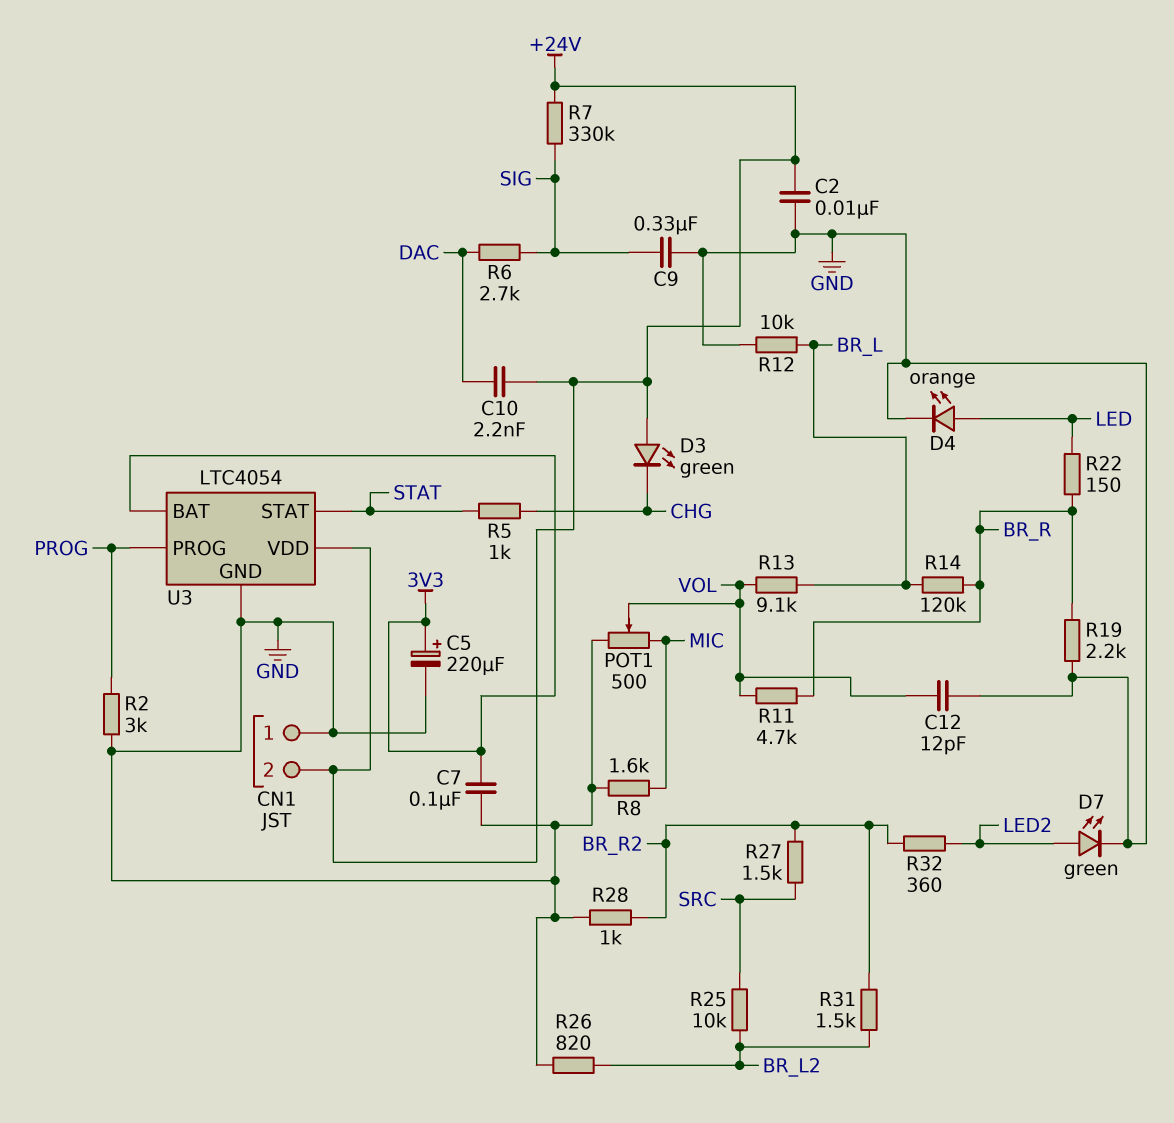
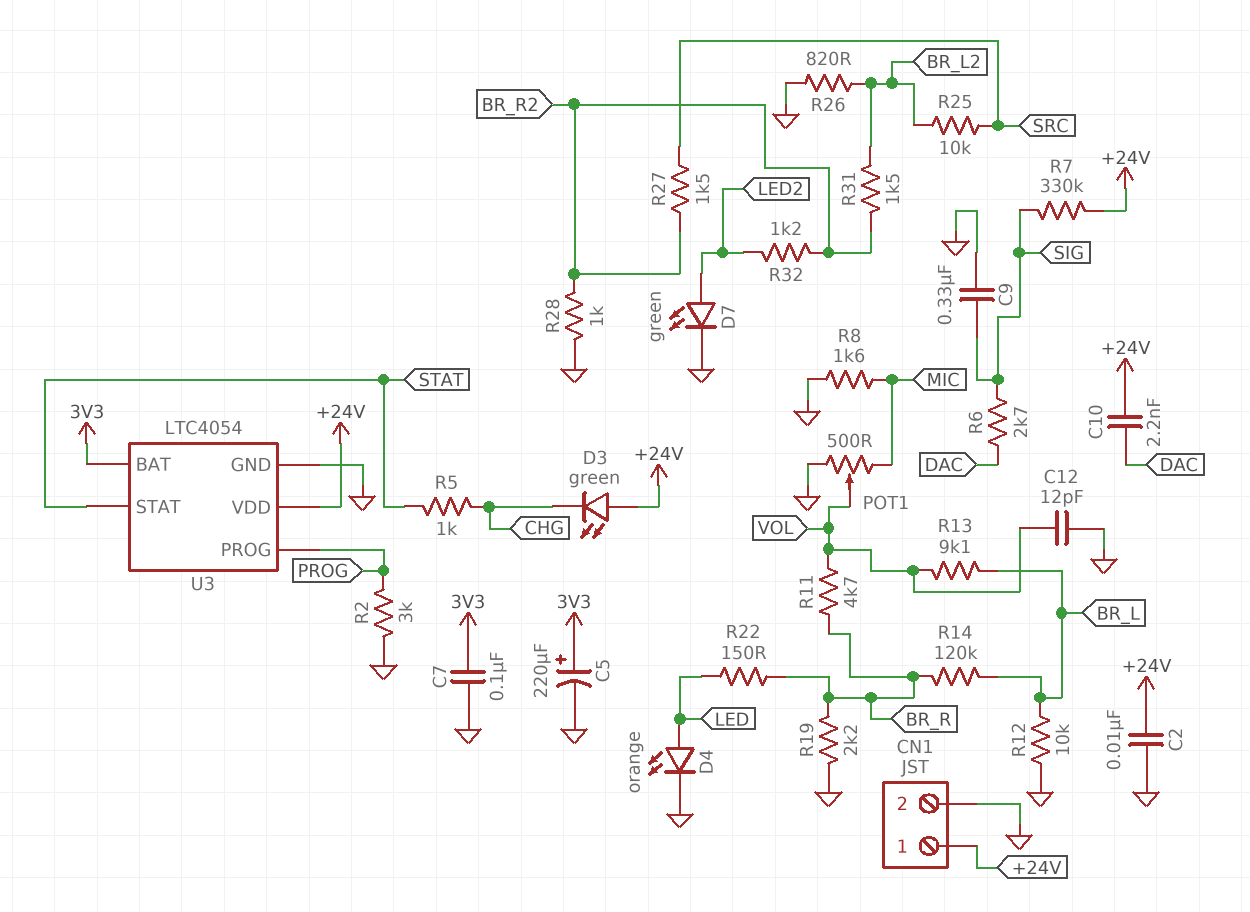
CN1 pin 1: GND -> +24V
CN1 pin 2: +24V -> GND
R32: 360 (BR_R2, LED2) -> 1.2k (BR_R2, LED2)

